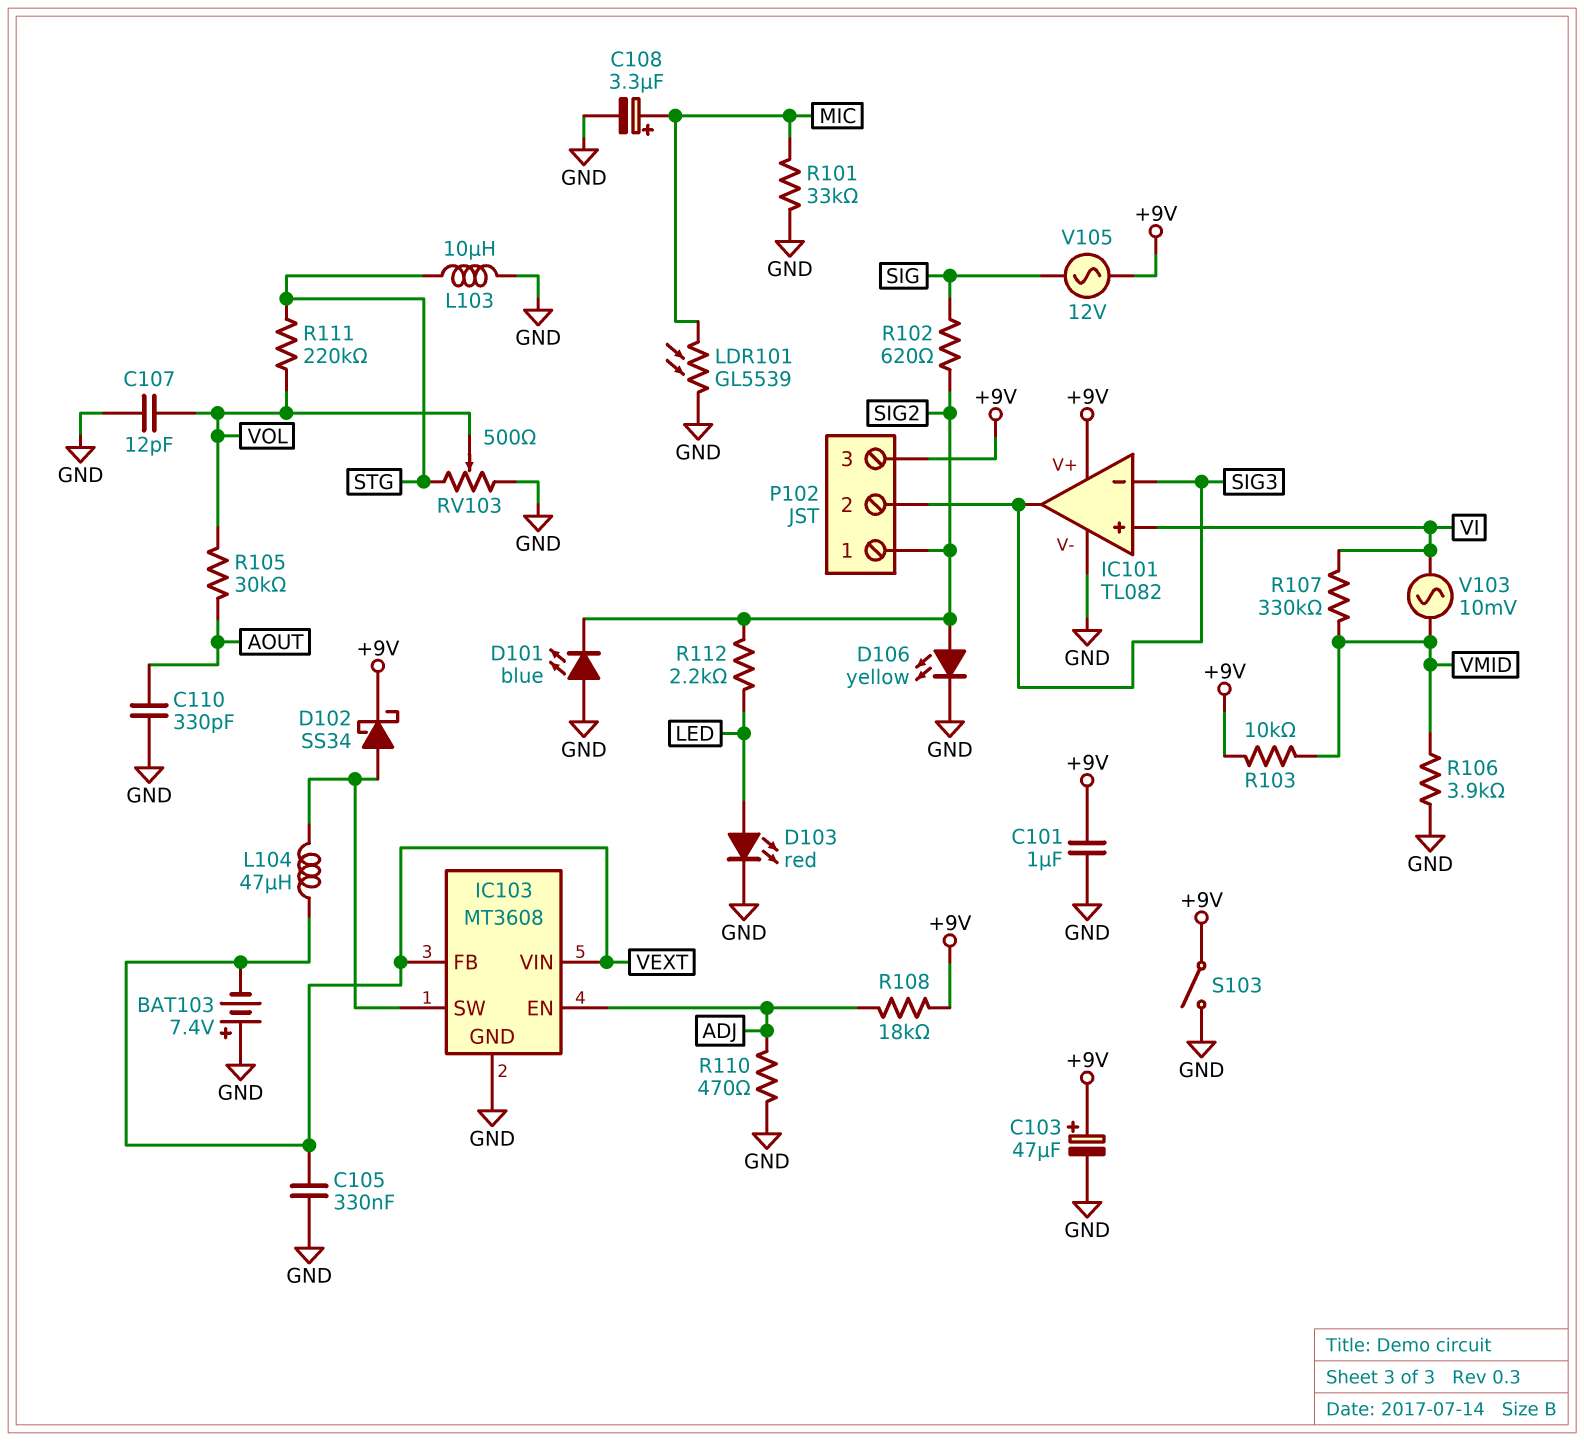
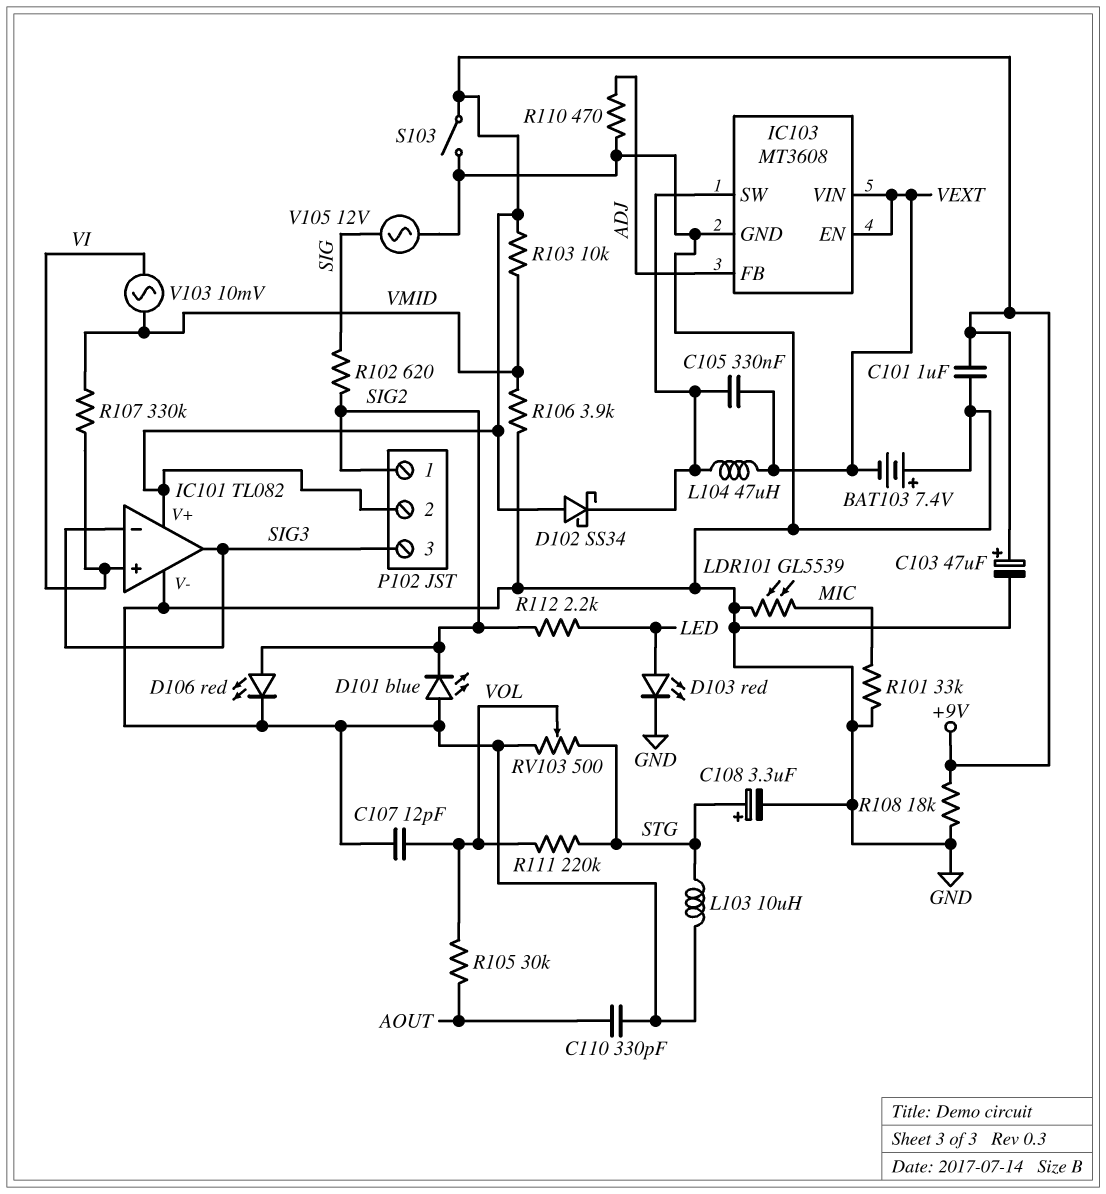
C105: 330nF (GND, VEXT) -> 330nF (IC103/SW, VEXT)
C108: 3.3uF (plus MIC, minus GND) -> 3.3uF (plus STG, minus GND)
D102: schottky SS34 (A IC103/SW, K +9V) -> schottky SS34 (A +9V, K IC103/SW)
D106: LED yellow (A SIG2, K GND) -> LED red (A SIG2, K GND)
IC103 pin EN: ADJ -> VEXT
IC103 pin FB: VEXT -> ADJ
P102 pin 2: SIG3 -> +9V
P102 pin 3: +9V -> SIG3
R108: 18k (+9V, ADJ) -> 18k (+9V, GND)
V105: AC 12V (+9V, SIG) -> AC 12V (GND, SIG)

